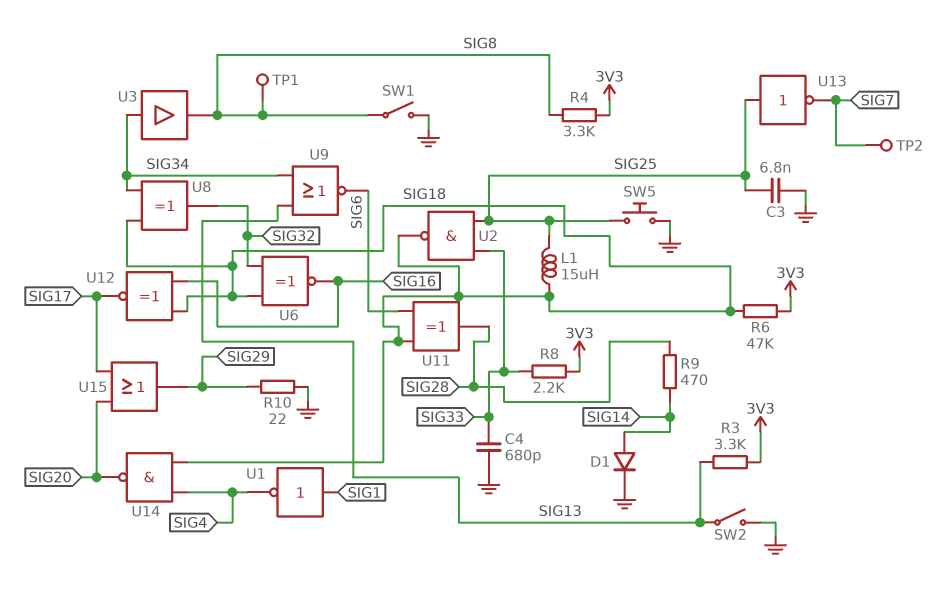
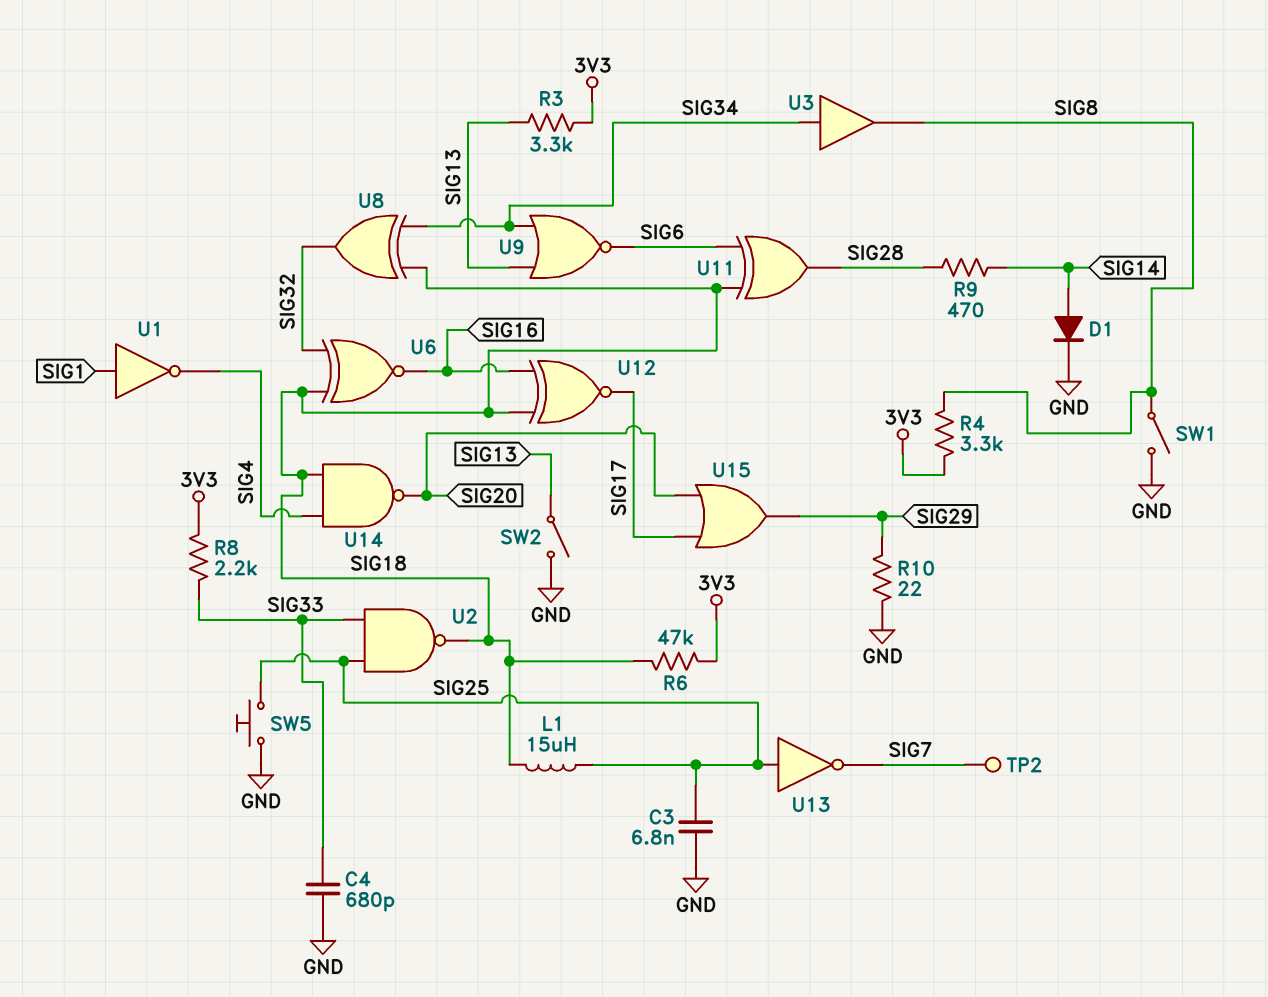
TP1: test point (SIG8) -> none

